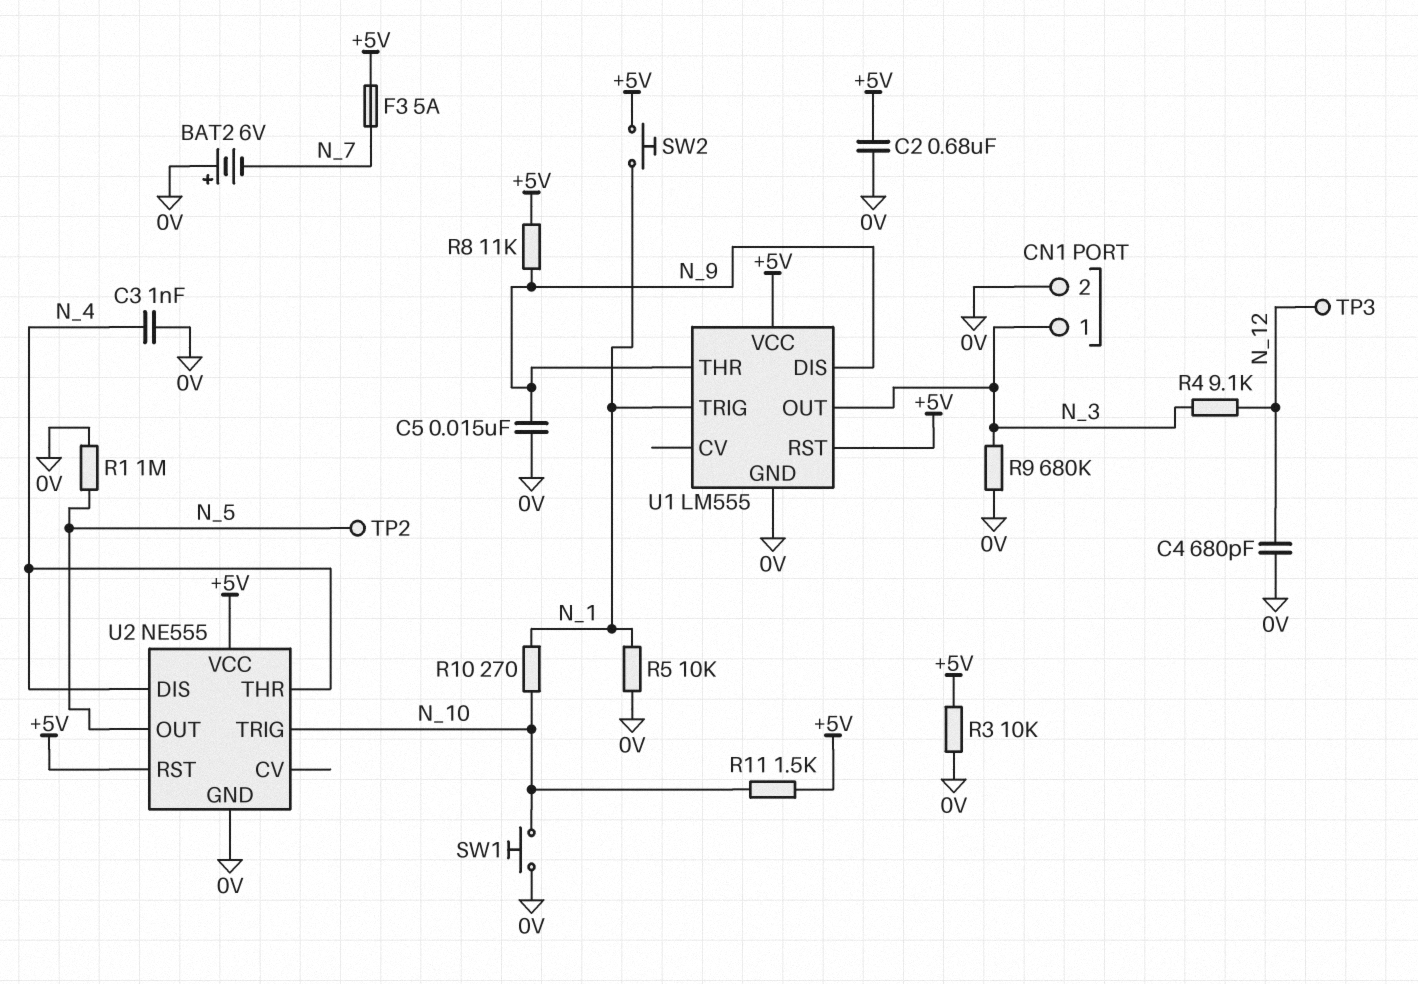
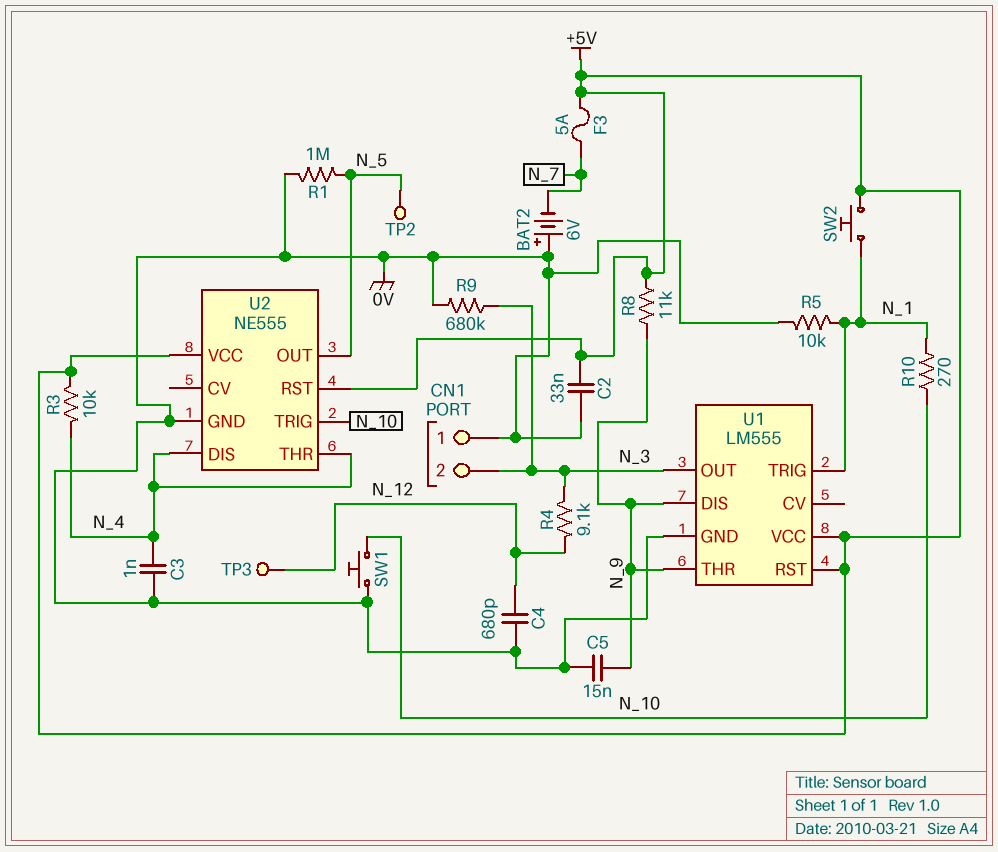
C2: 680nF (+5V, 0V) -> 33nF (+5V, 0V)
CN1 pin 1: N_3 -> 0V
CN1 pin 2: 0V -> N_3
R3: 10k (+5V, 0V) -> 10k (+5V, N_4)
R11: 1.5k (+5V, N_10) -> none

